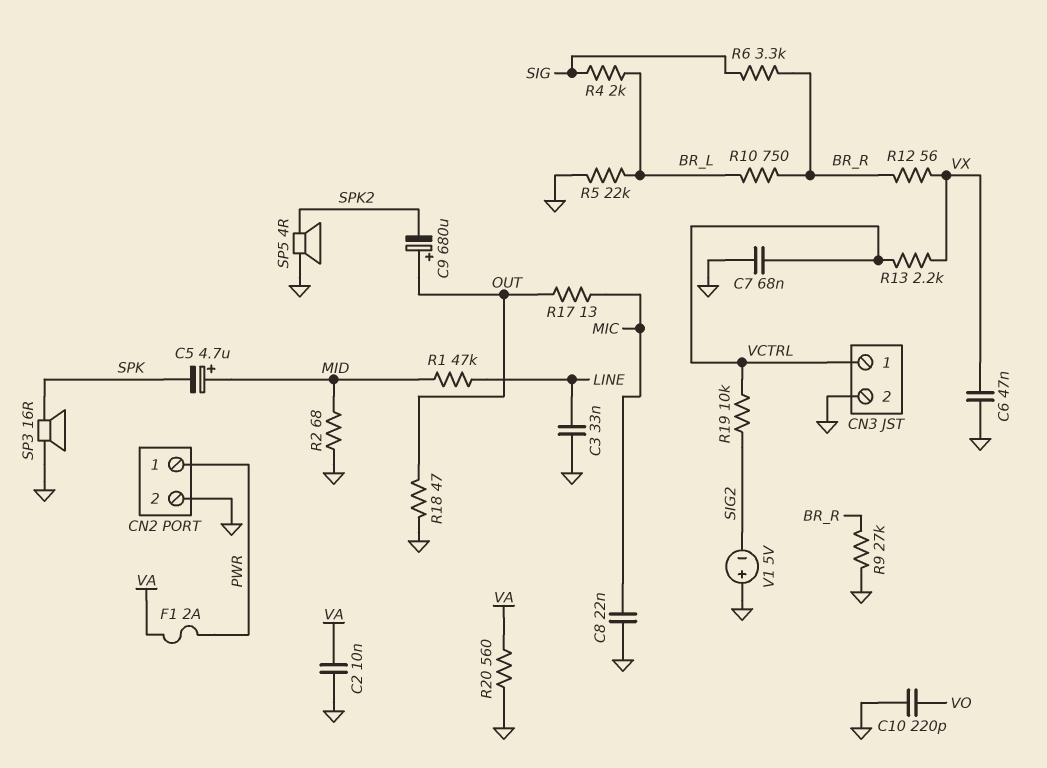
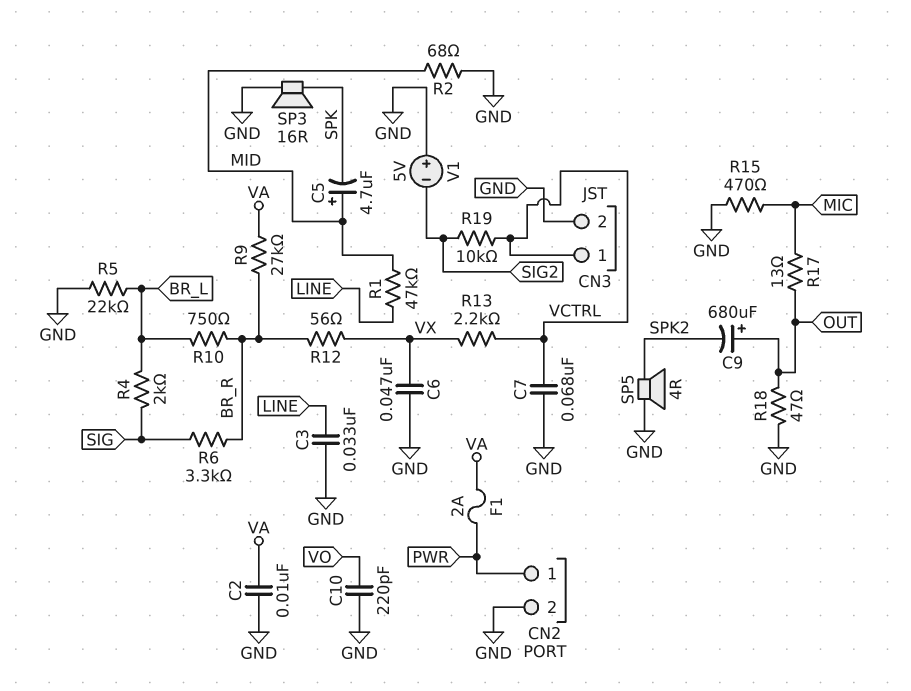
C8: 22nF (GND, MIC) -> none
R9: 27k (BR_R, GND) -> 27k (BR_R, VA)
R15: none -> 470 (GND, MIC)
R20: 560 (GND, VA) -> none

